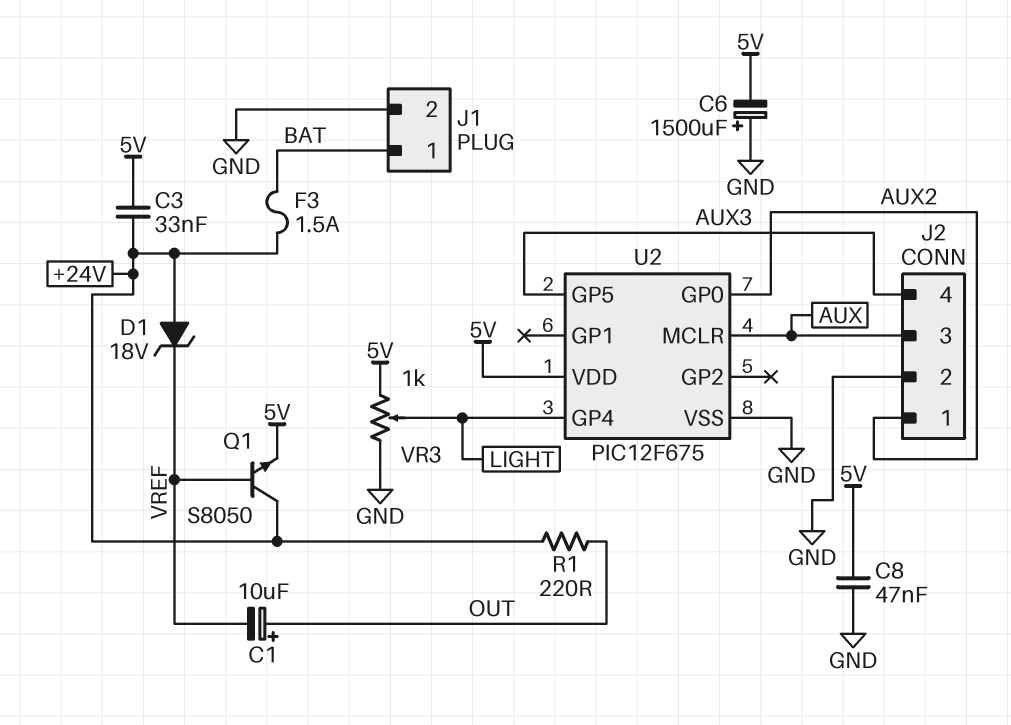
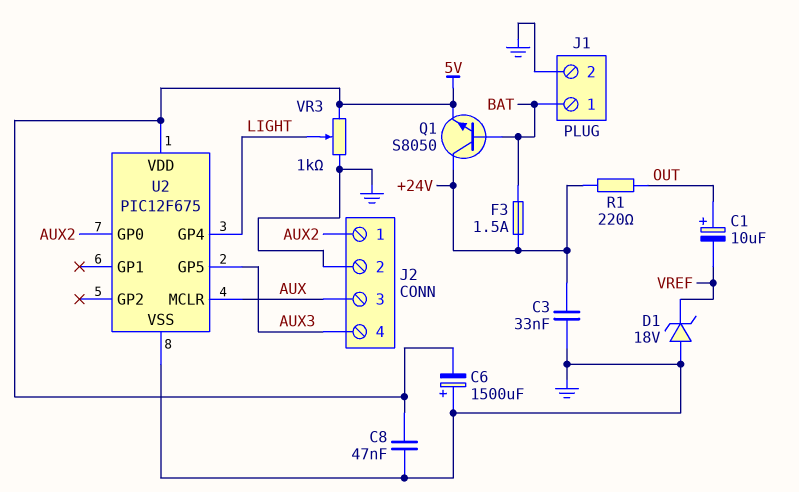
C3: 33nF (+24V, 5V) -> 33nF (+24V, GND)
D1: zener 18V (A +24V, K VREF) -> zener 18V (A GND, K VREF)
Q1: NPN S8050 (B VREF, C +24V, E 5V) -> NPN S8050 (B BAT, C +24V, E 5V)

